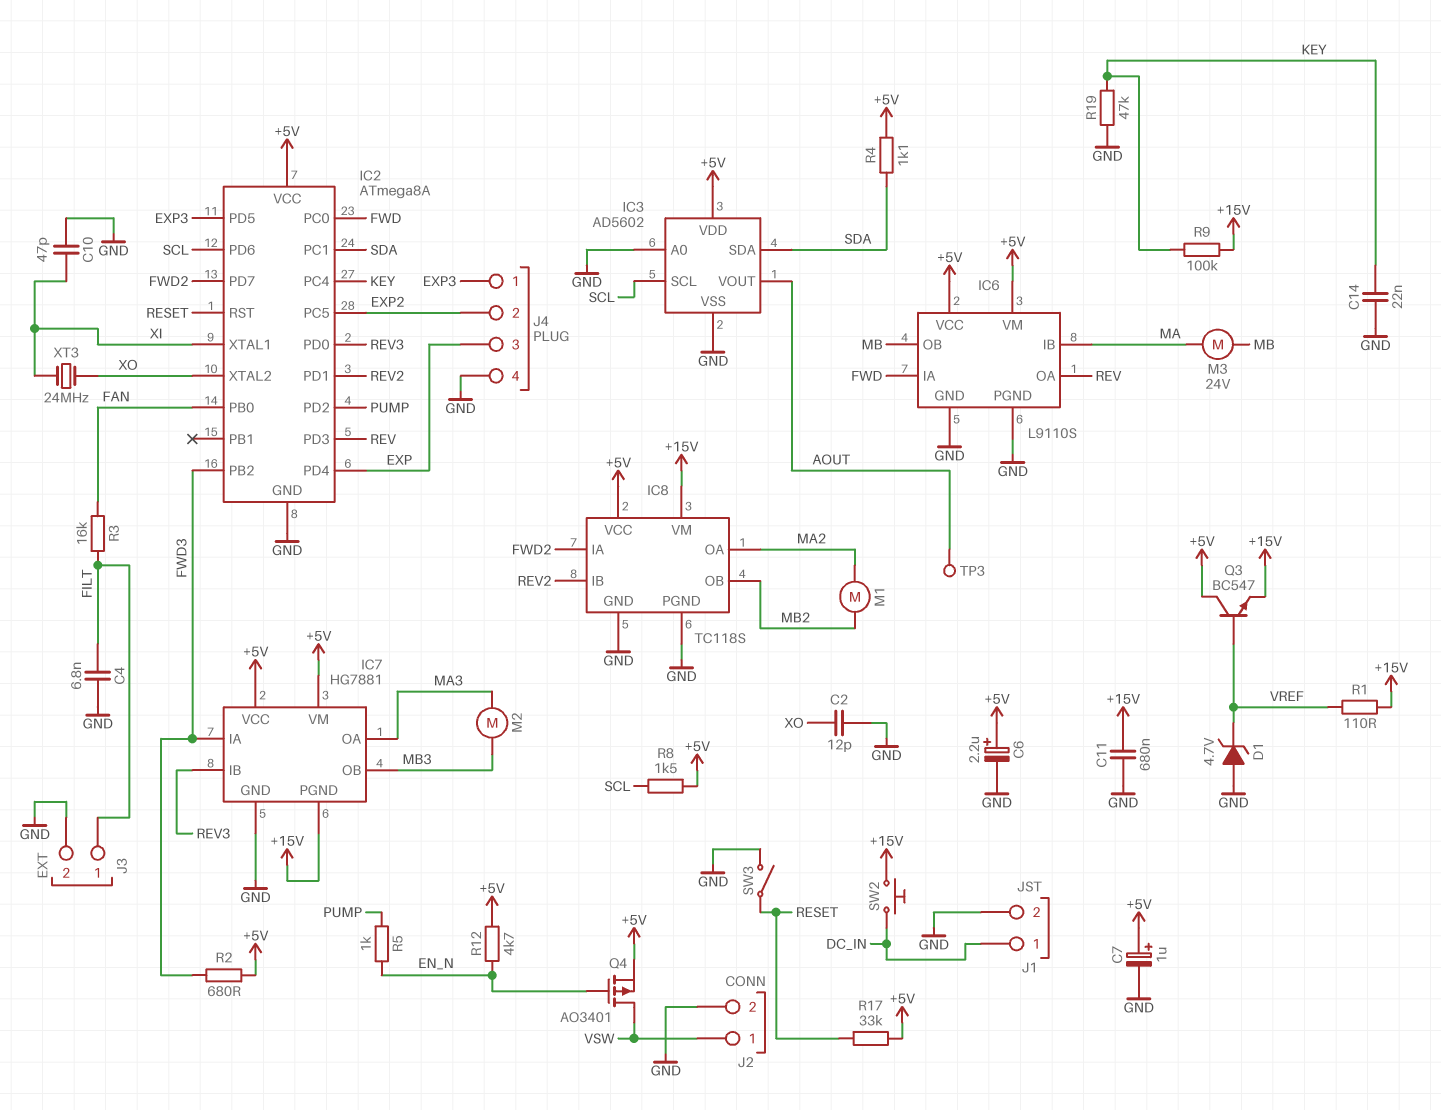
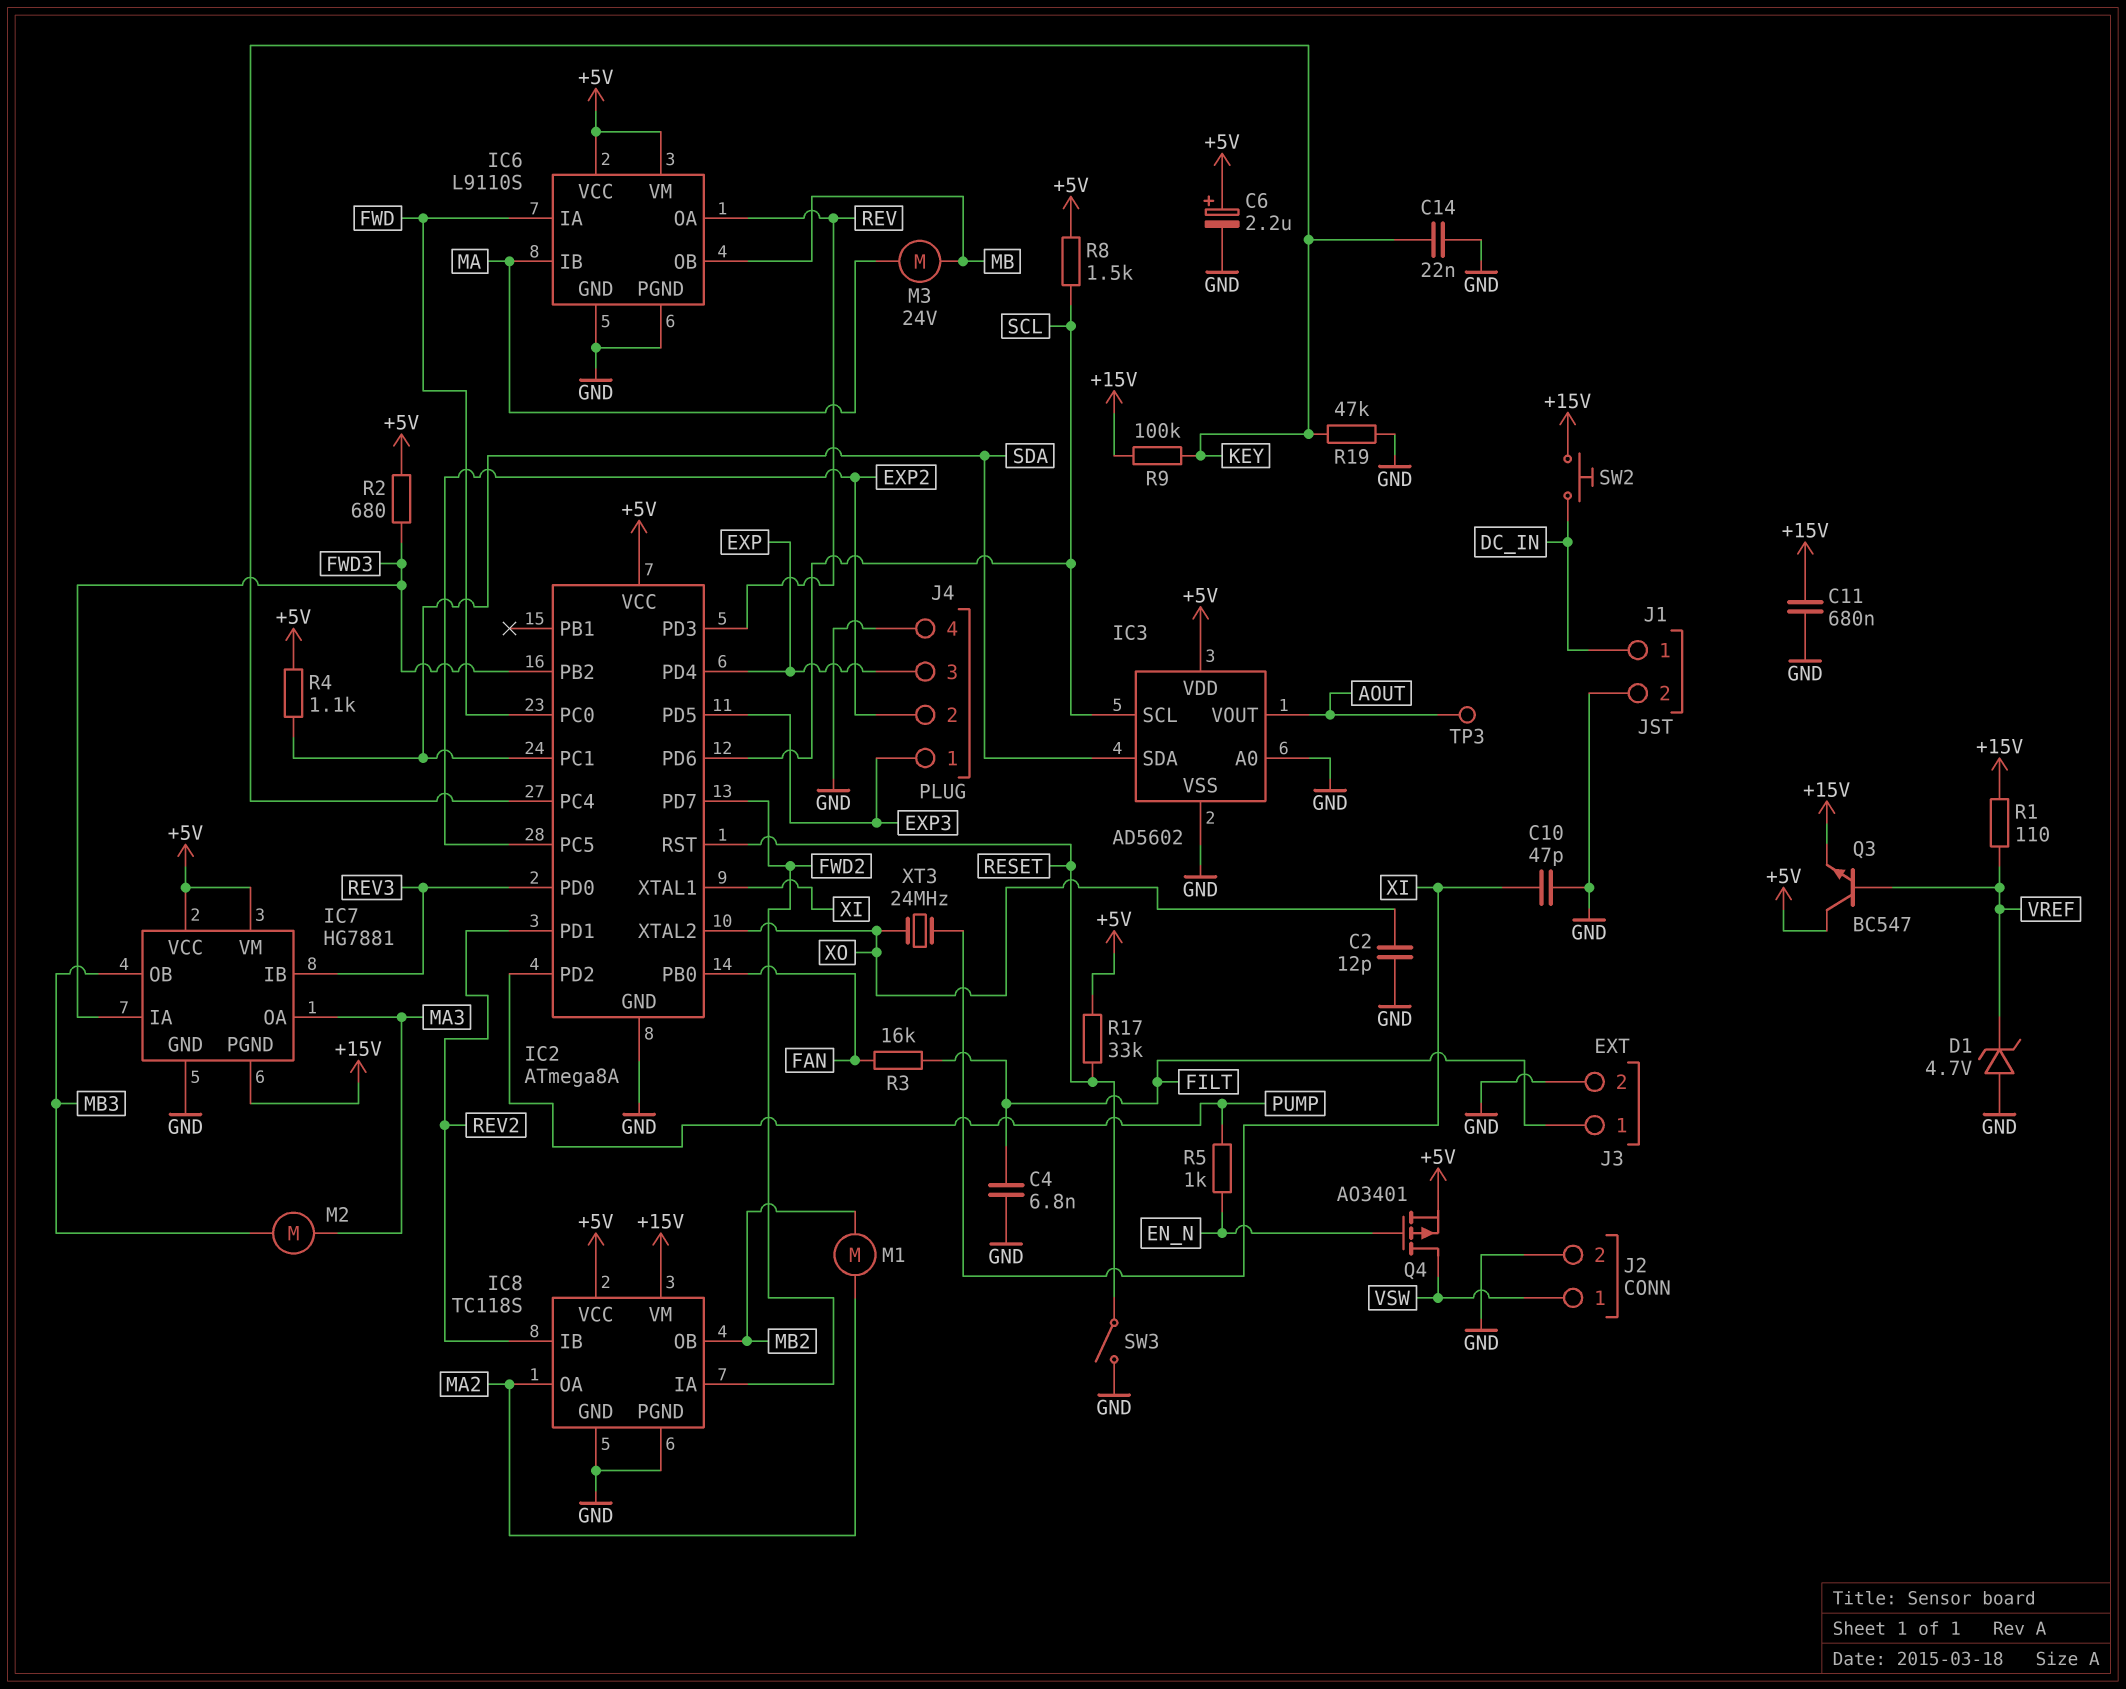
C7: 1uF (plus +5V, minus GND) -> none
R12: 4.7k (+5V, EN_N) -> none

